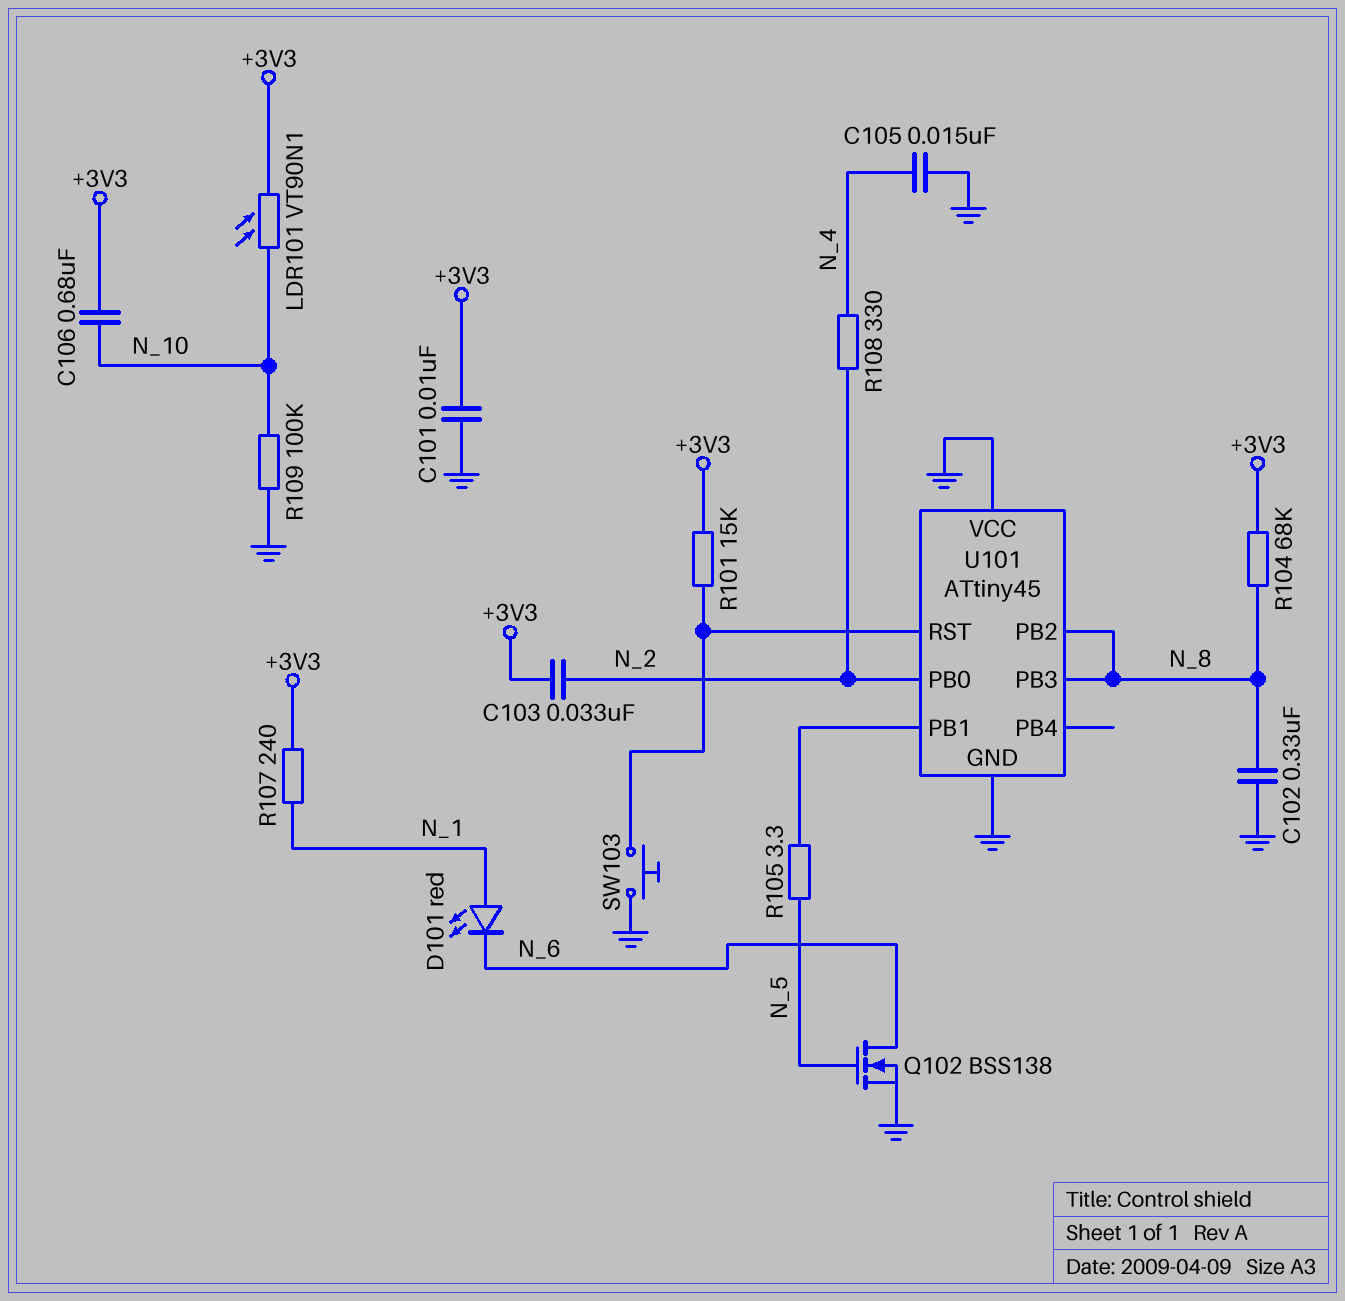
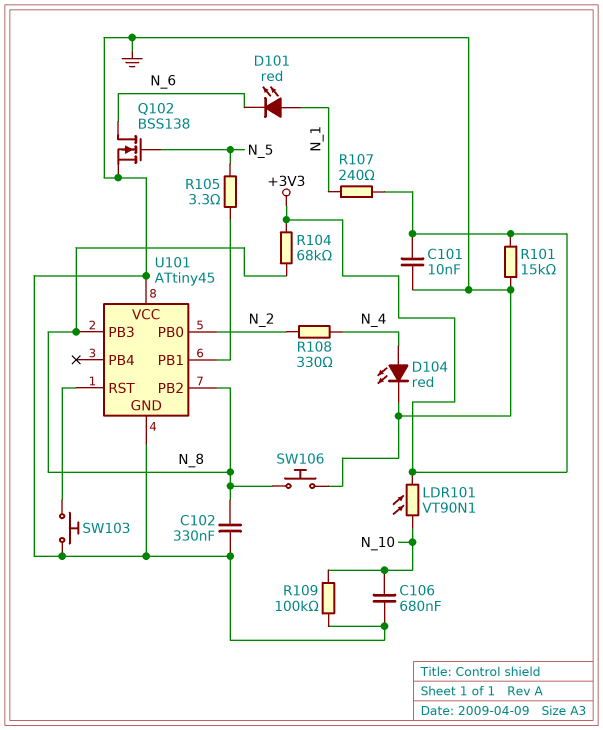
C103: 33nF (+3V3, N_2) -> none
C105: 15nF (GND, N_4) -> none
C106: 680nF (+3V3, N_10) -> 680nF (GND, N_10)
D104: none -> LED red (A N_4, K GND)
R101: 15k (+3V3, U101/RST) -> 15k (+3V3, GND)
SW106: none -> button (GND, N_8)

